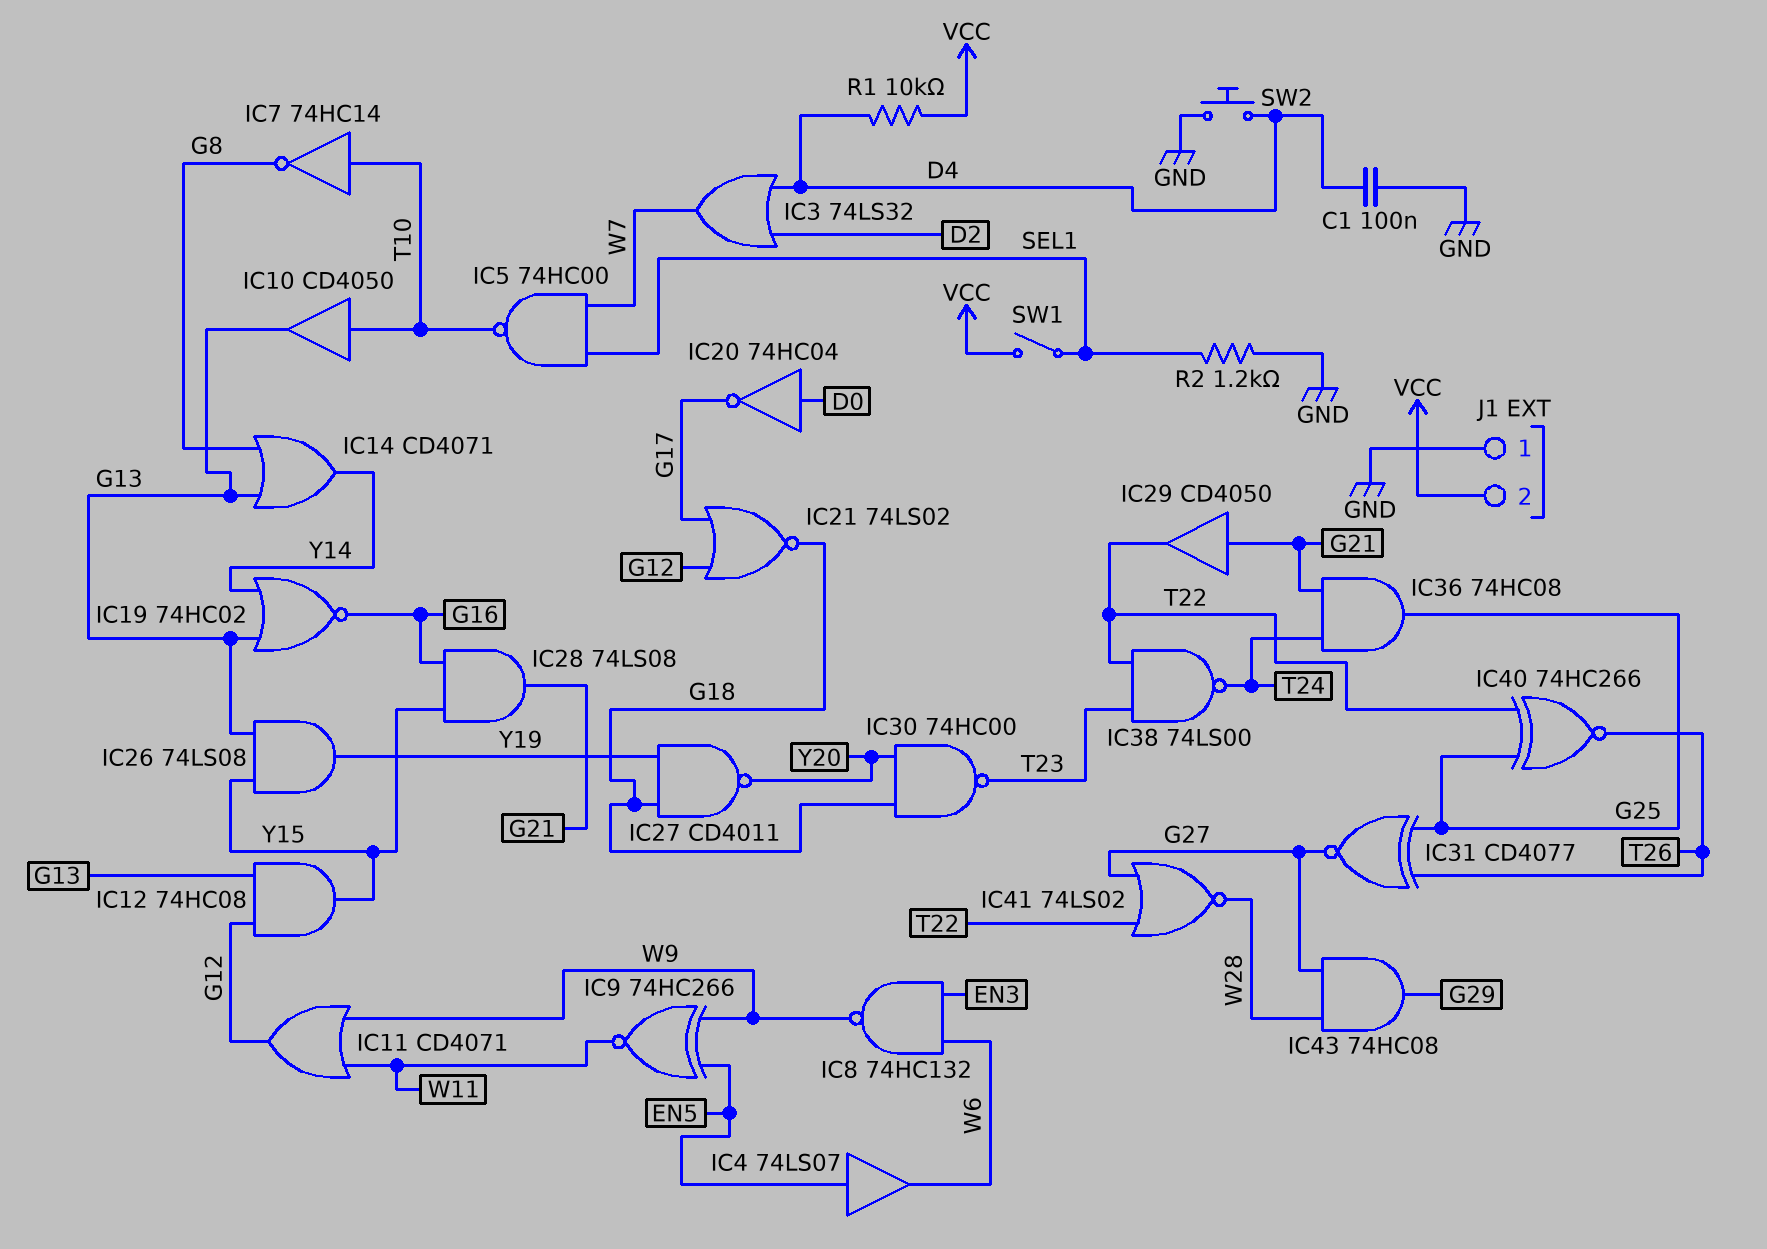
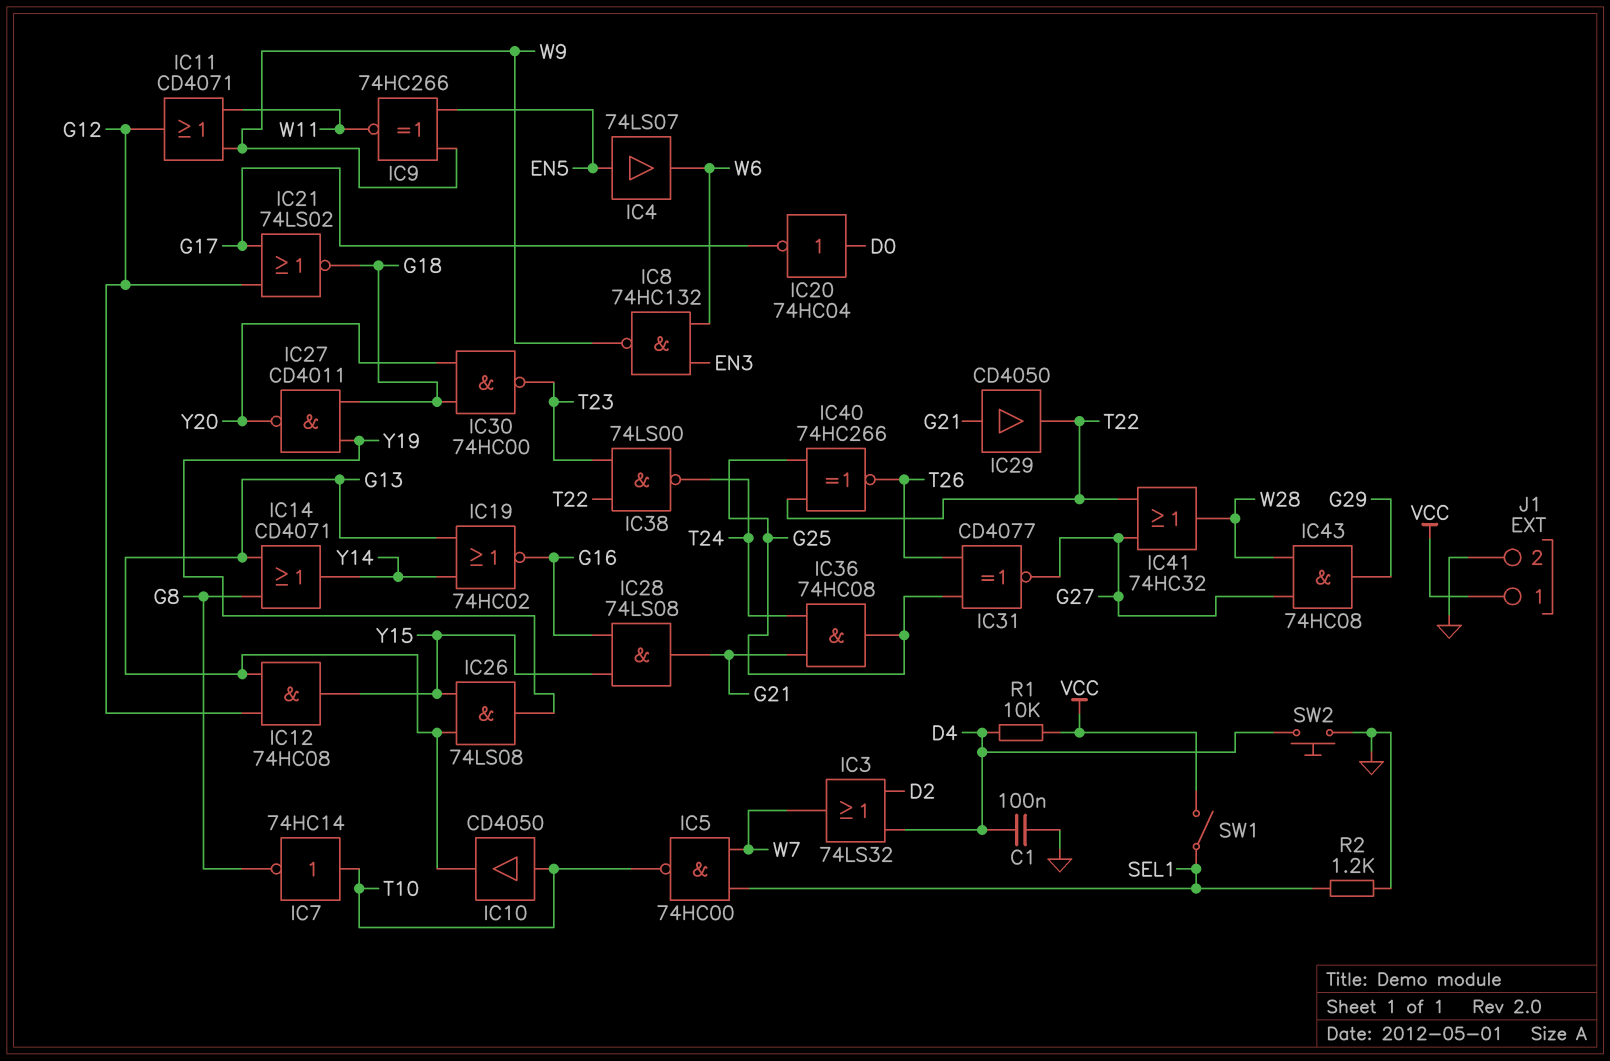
IC41: NOR 74LS02 (in G27, in T22, out W28) -> OR 74HC32 (in G27, in T22, out W28)
J1 pin 1: GND -> VCC
J1 pin 2: VCC -> GND

